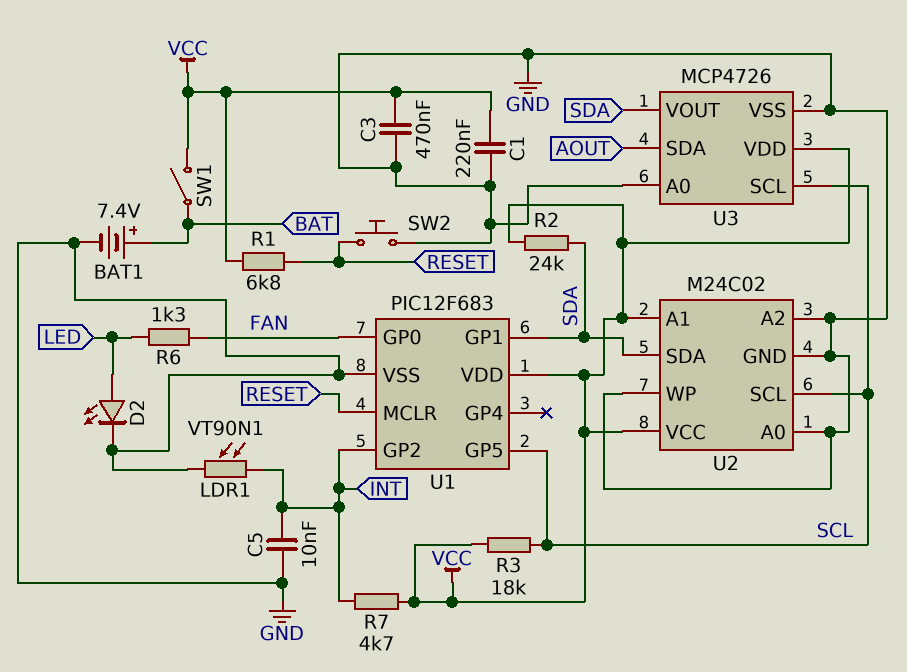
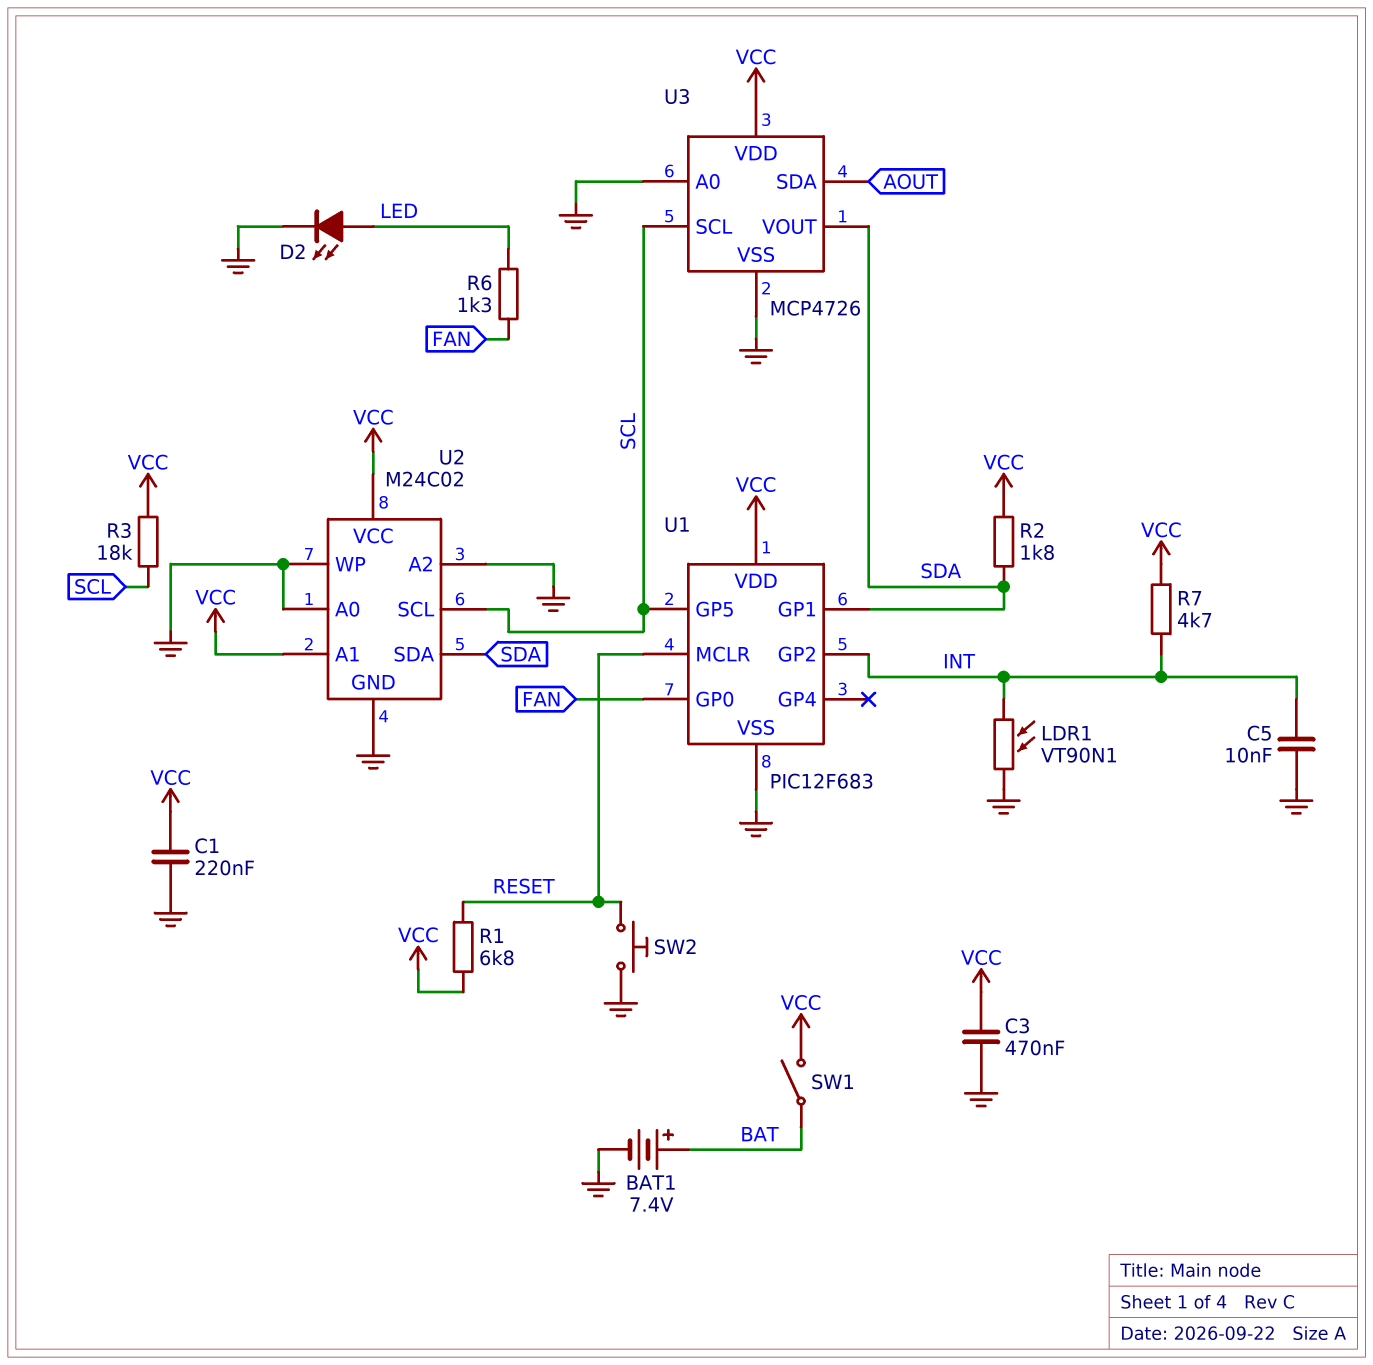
R2: 24k (SDA, VCC) -> 1.8k (SDA, VCC)

